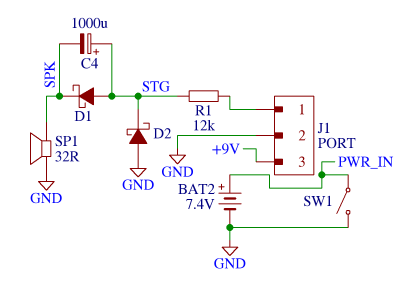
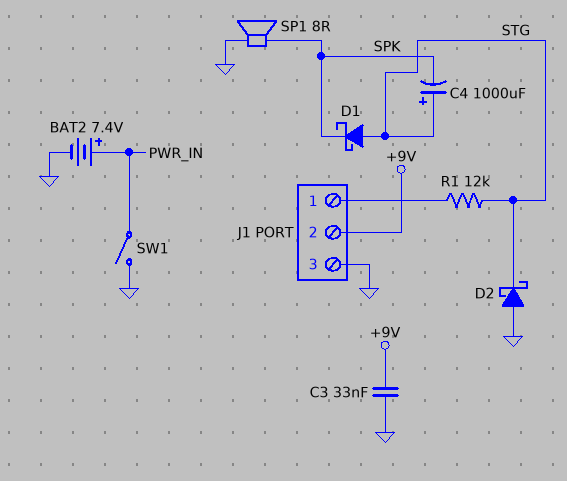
C3: none -> 33nF (+9V, GND)
J1 pin 2: GND -> +9V
J1 pin 3: +9V -> GND
SP1: speaker 32R (GND, SPK) -> speaker 8R (GND, SPK)

